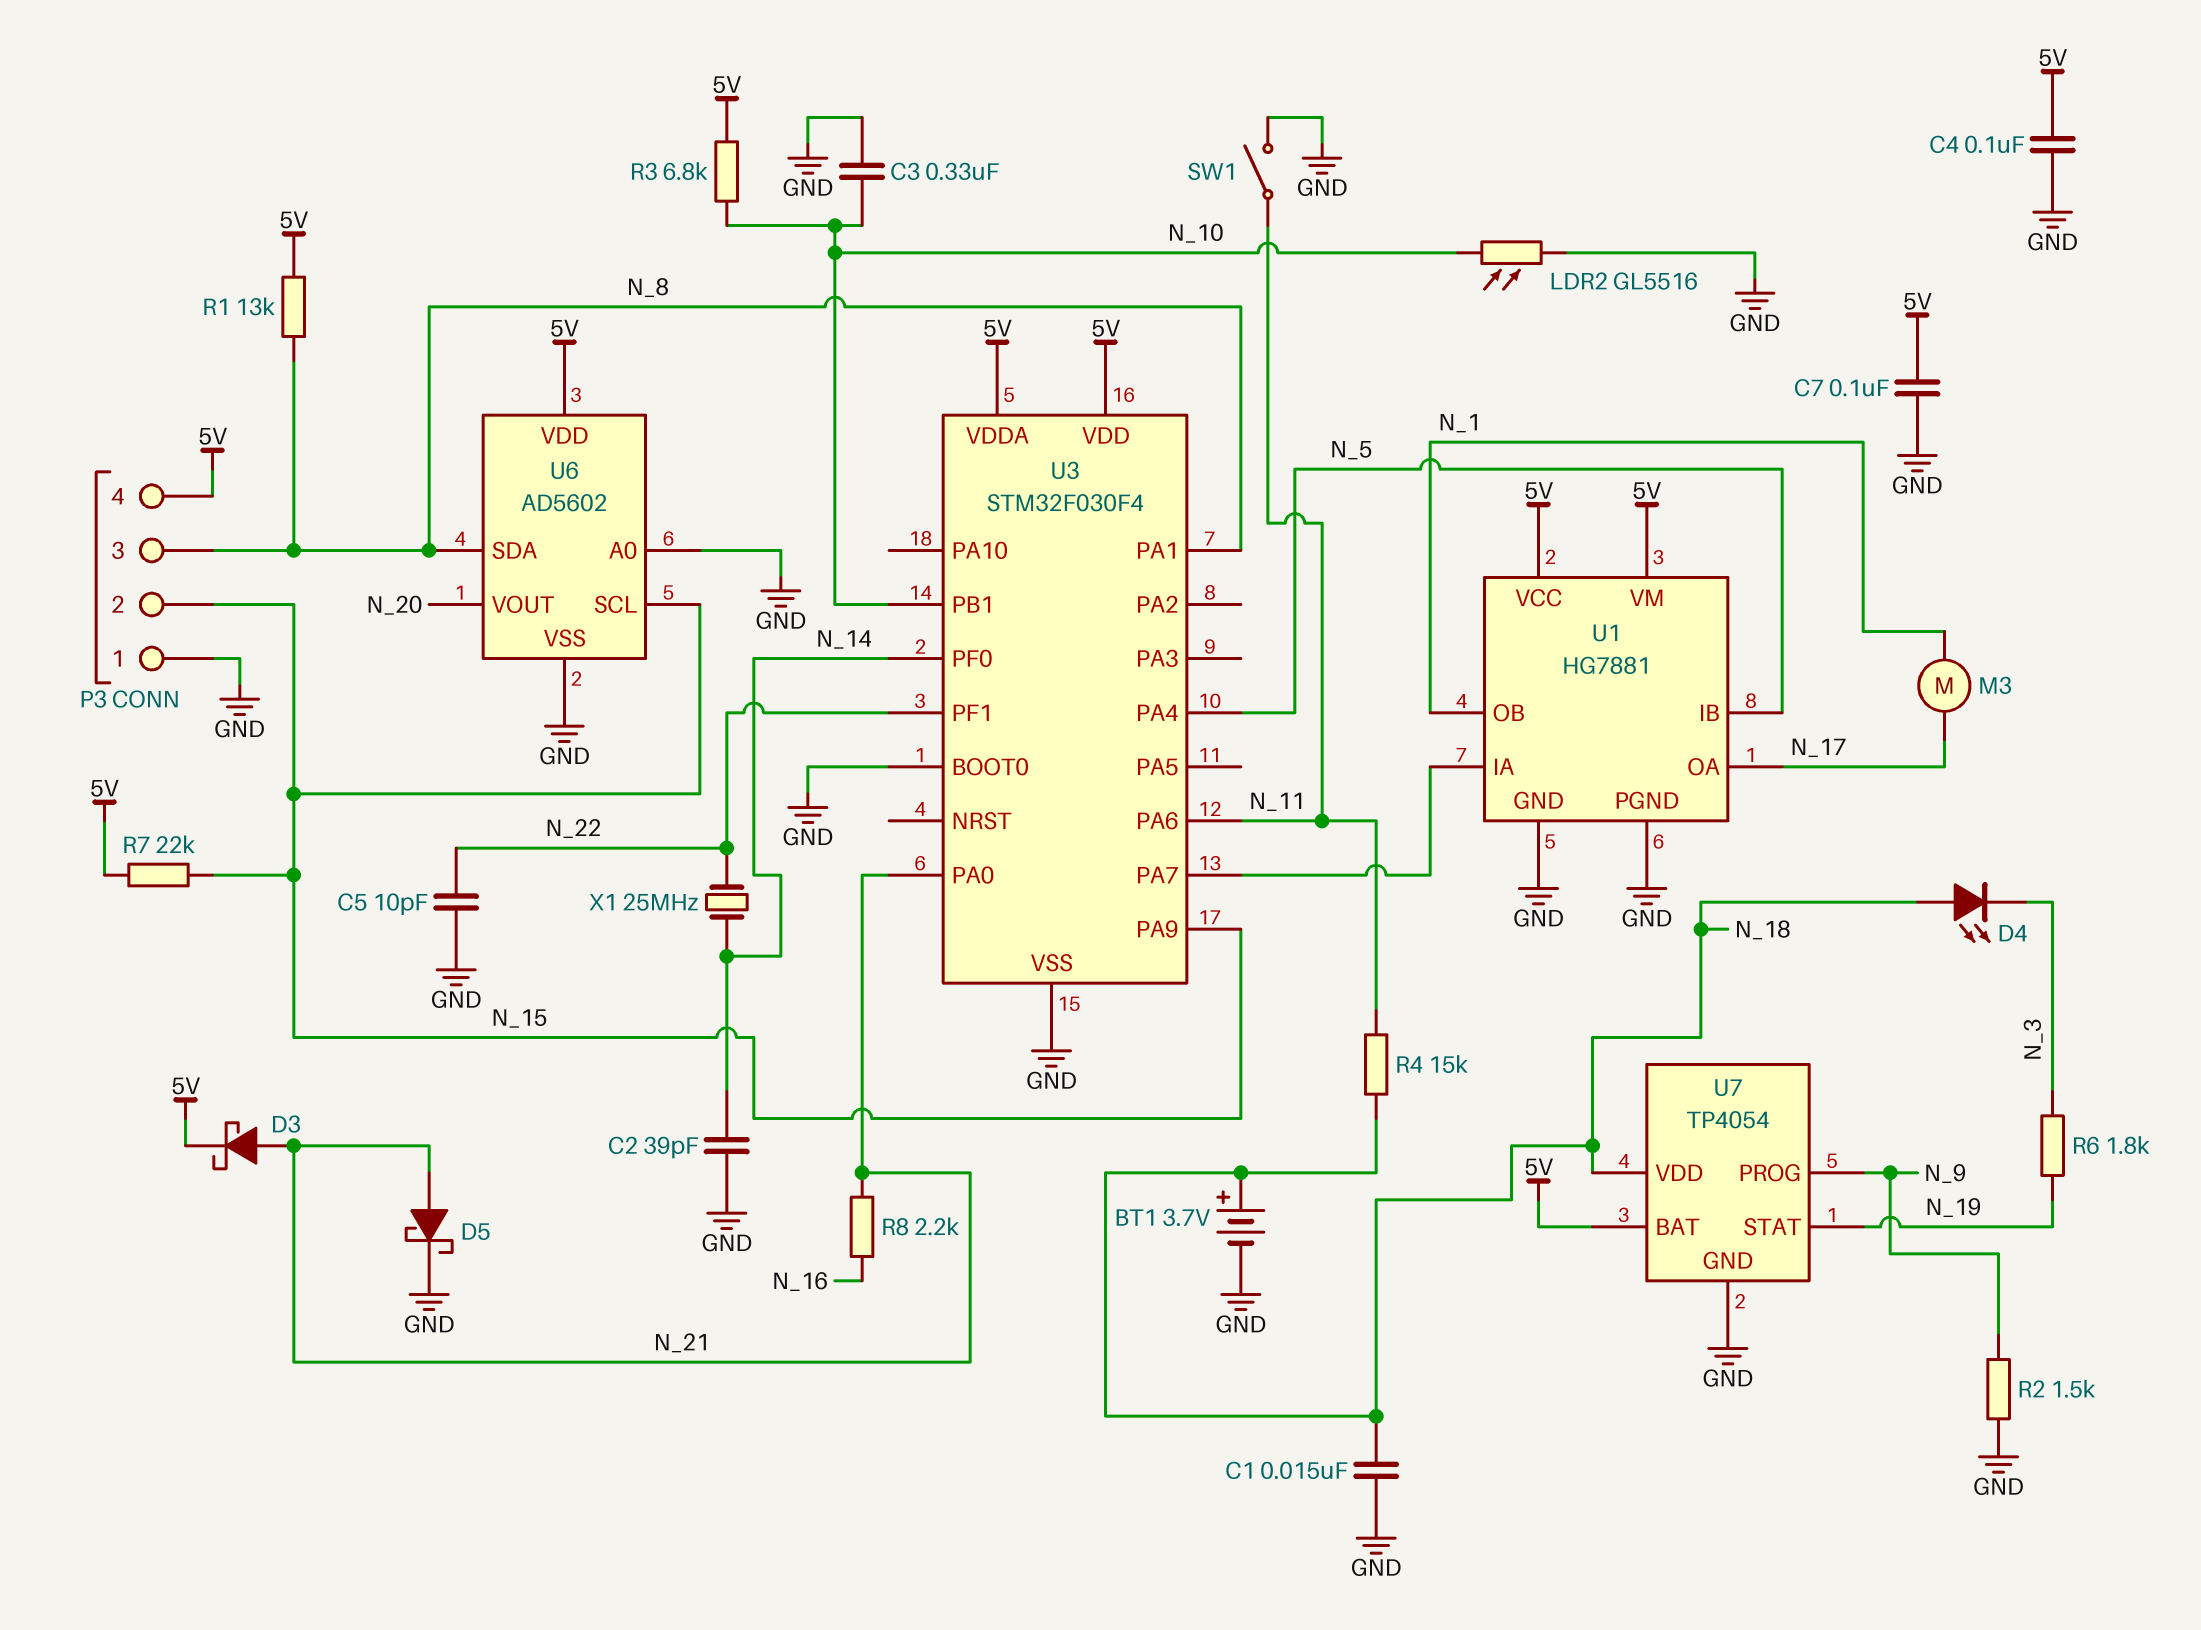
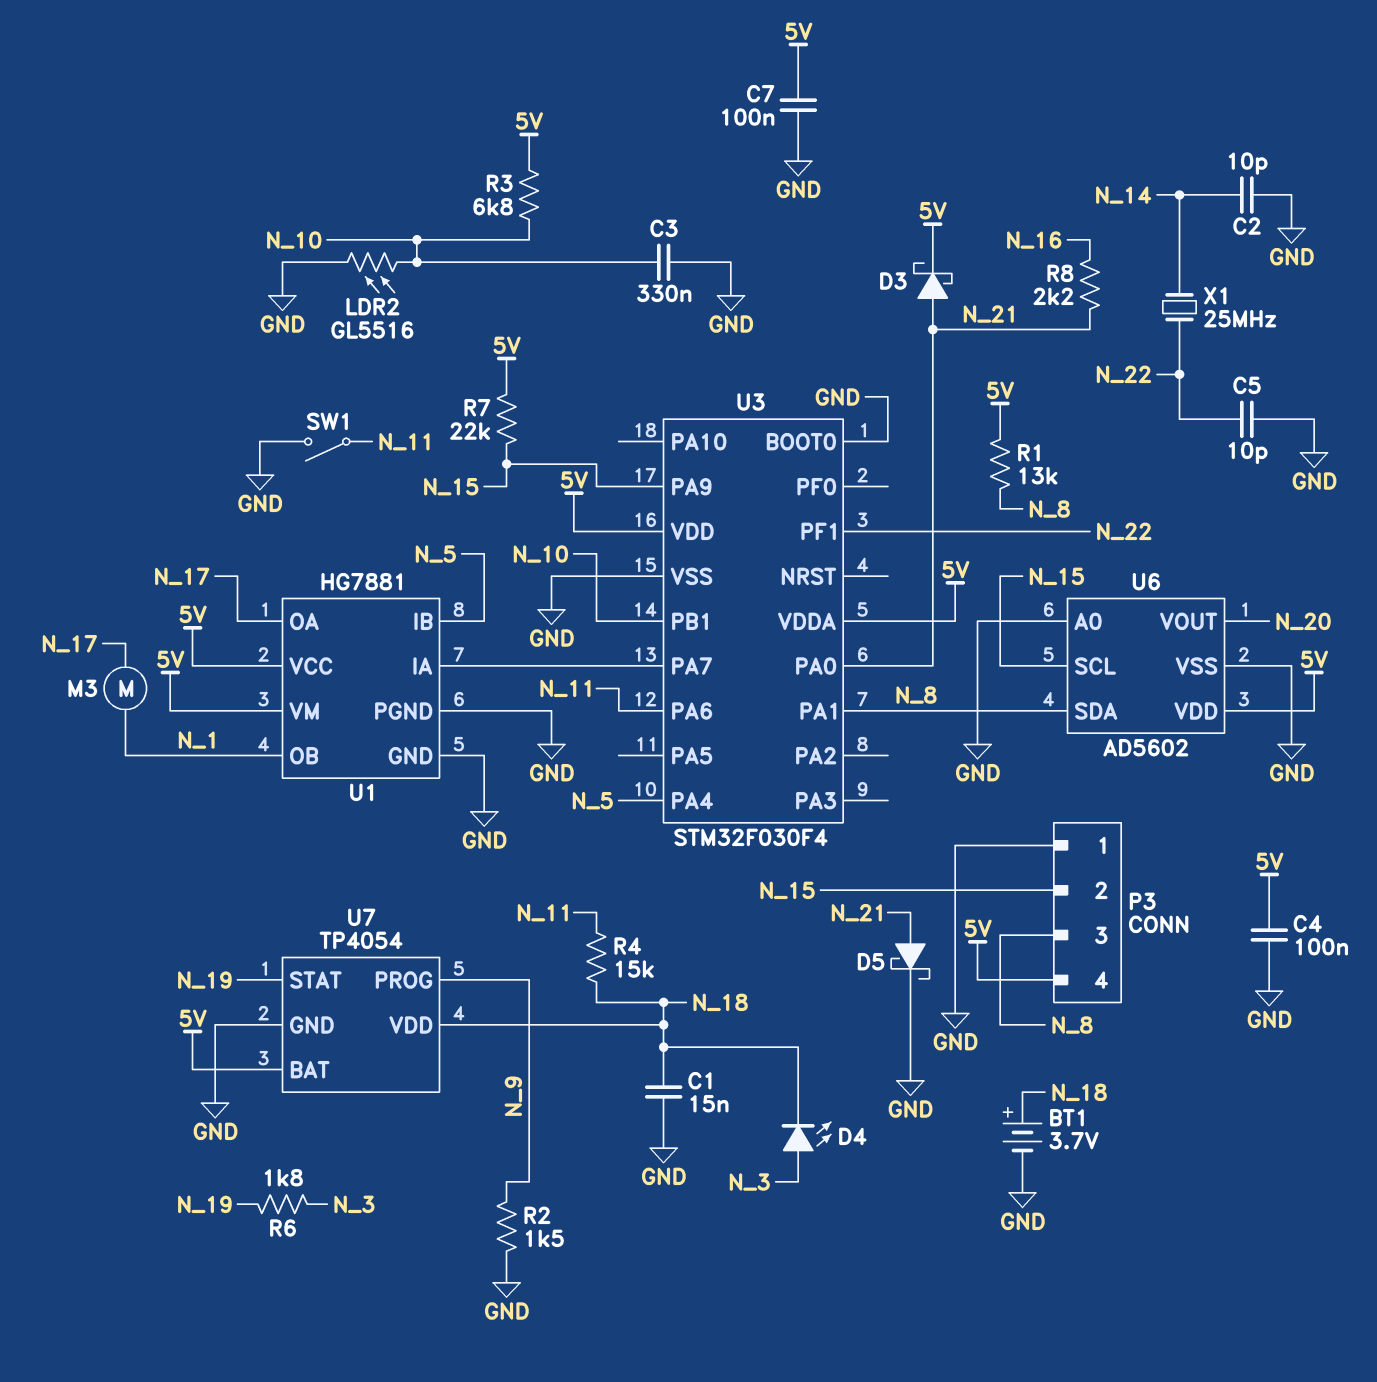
C2: 39pF (GND, N_14) -> 10pF (GND, N_14)
D4: LED (A N_18, K N_3) -> LED (A N_3, K N_18)
U3 pin PF0: N_14 -> none

